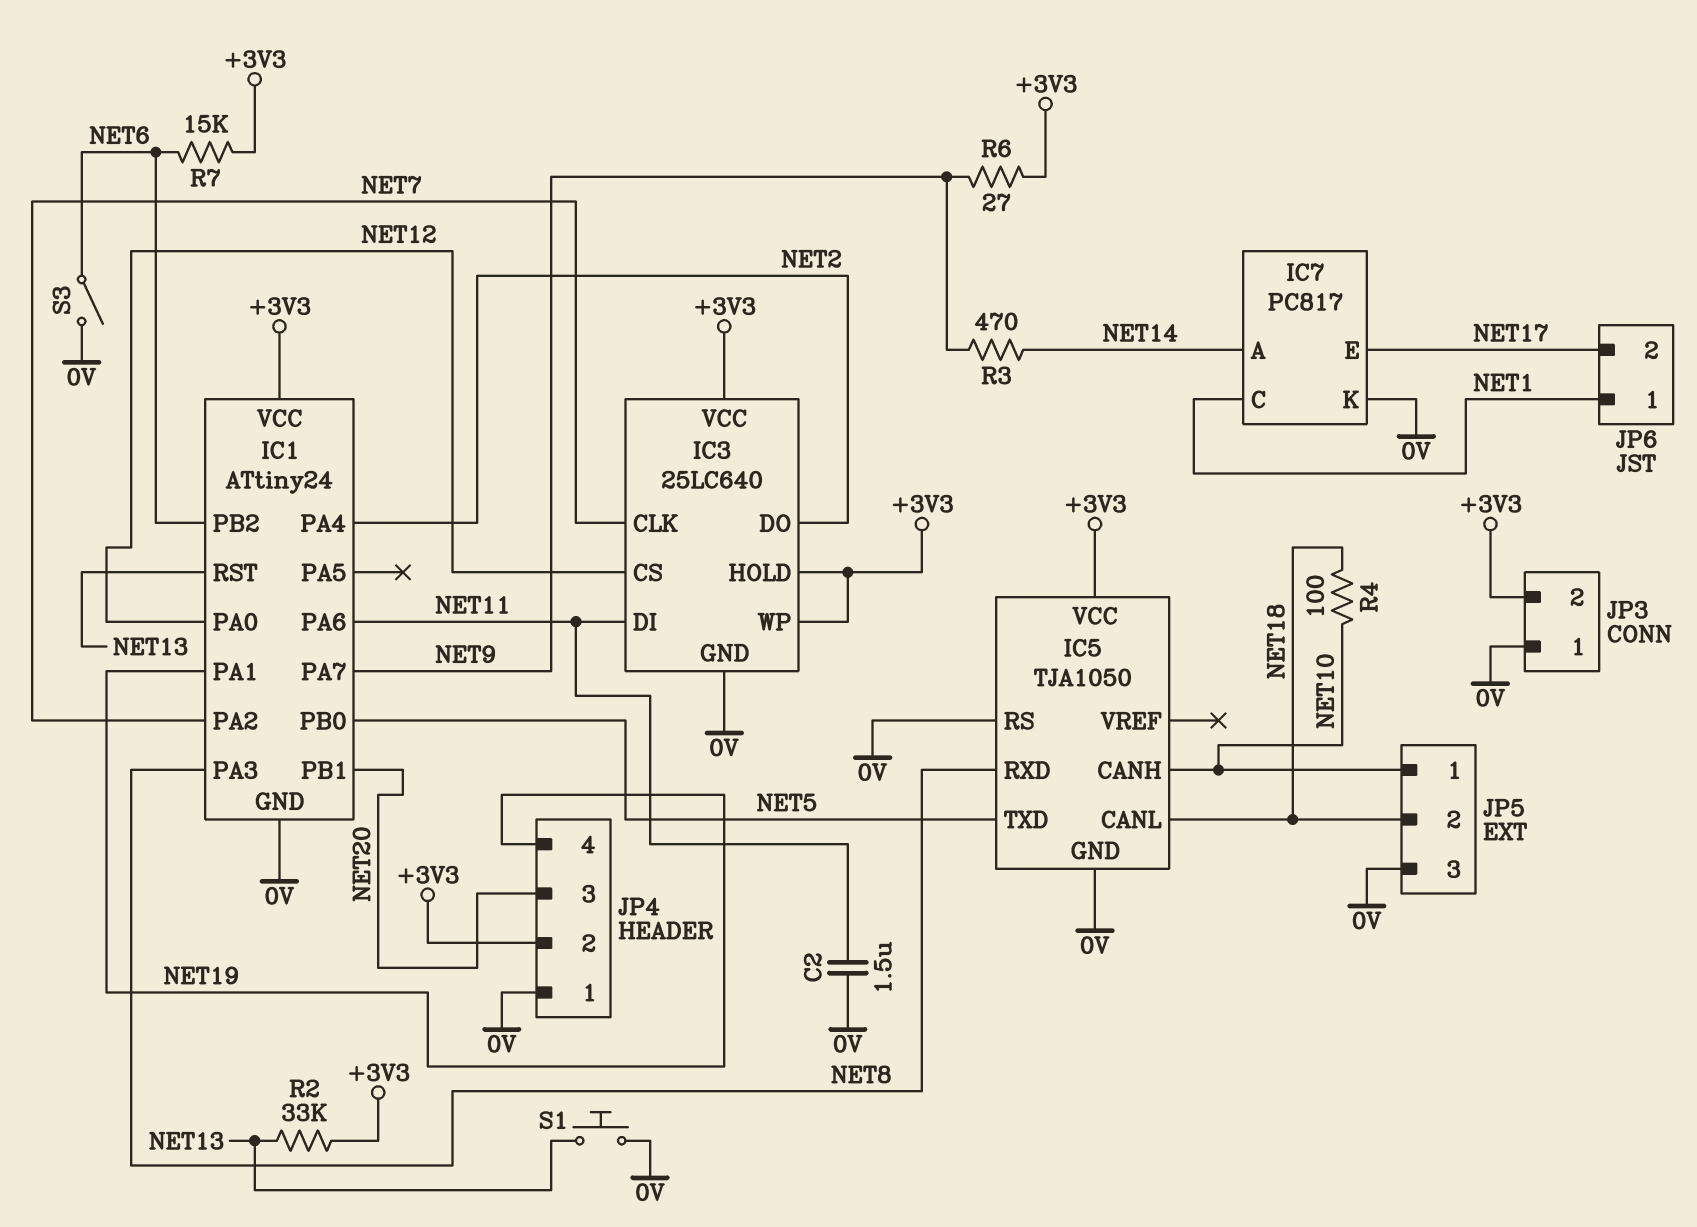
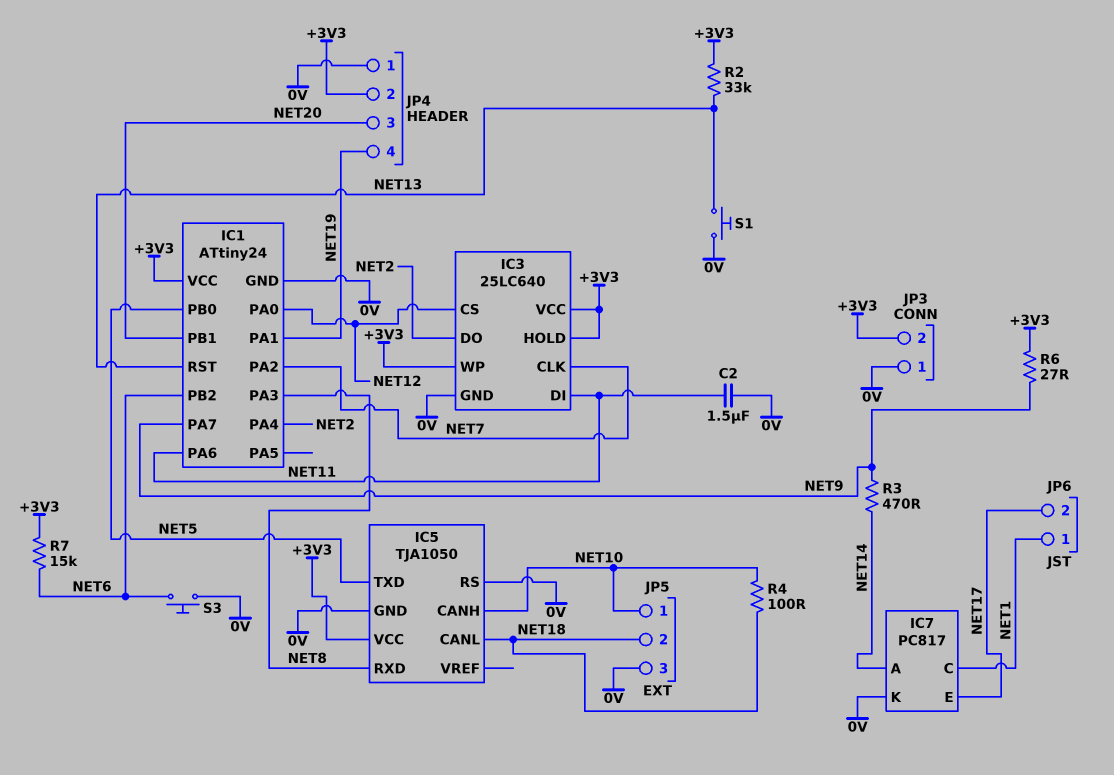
S3: switch (0V, NET6) -> button (0V, NET6)

